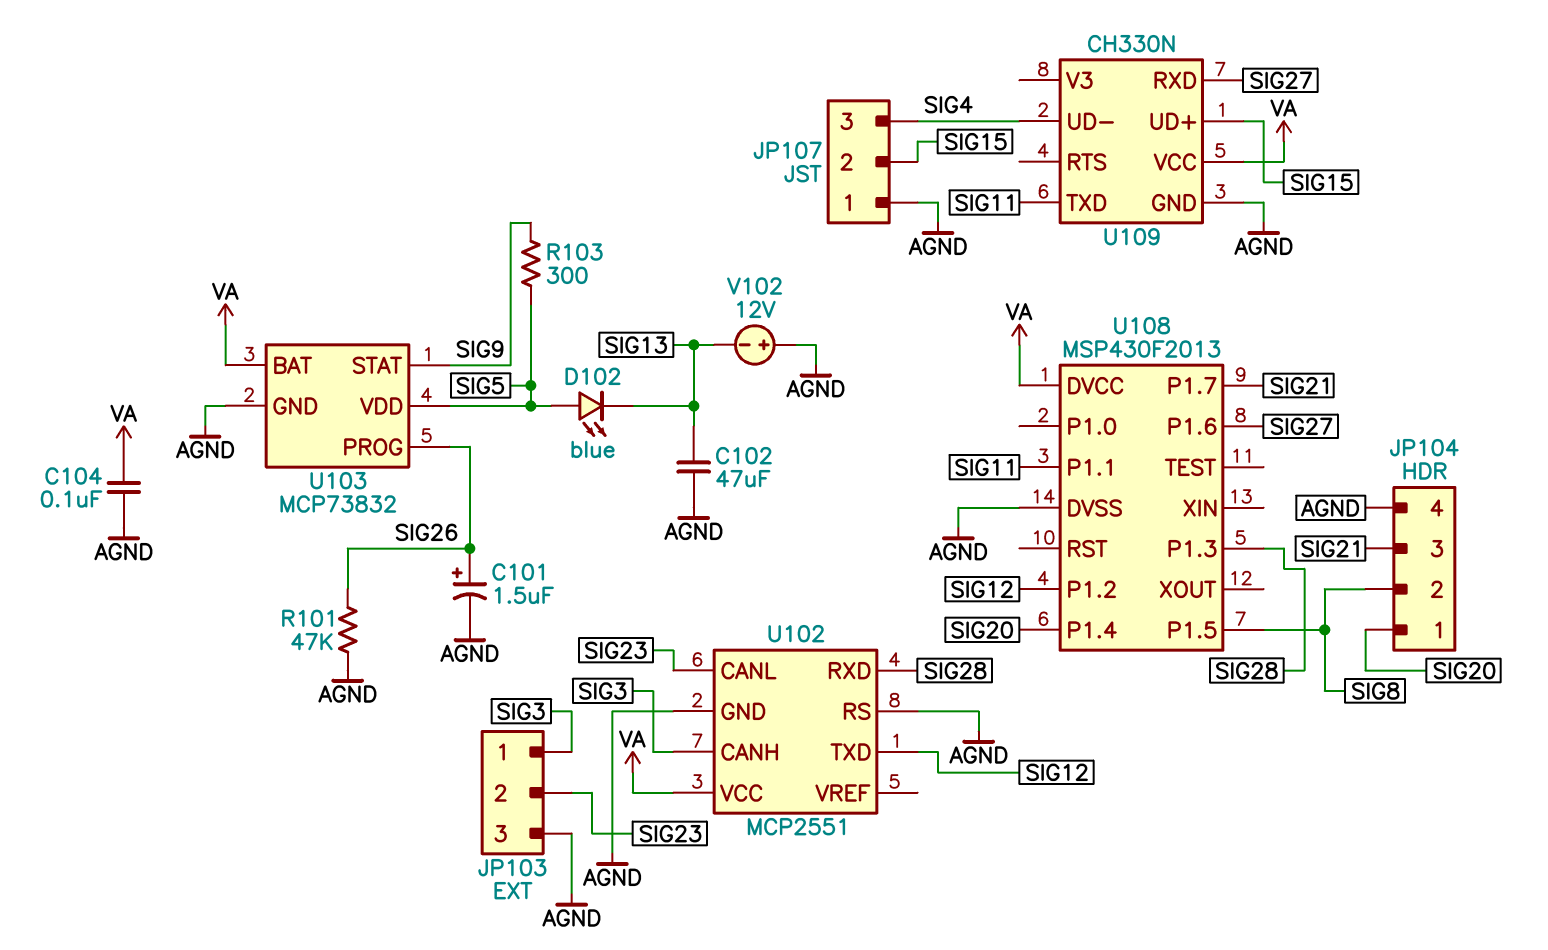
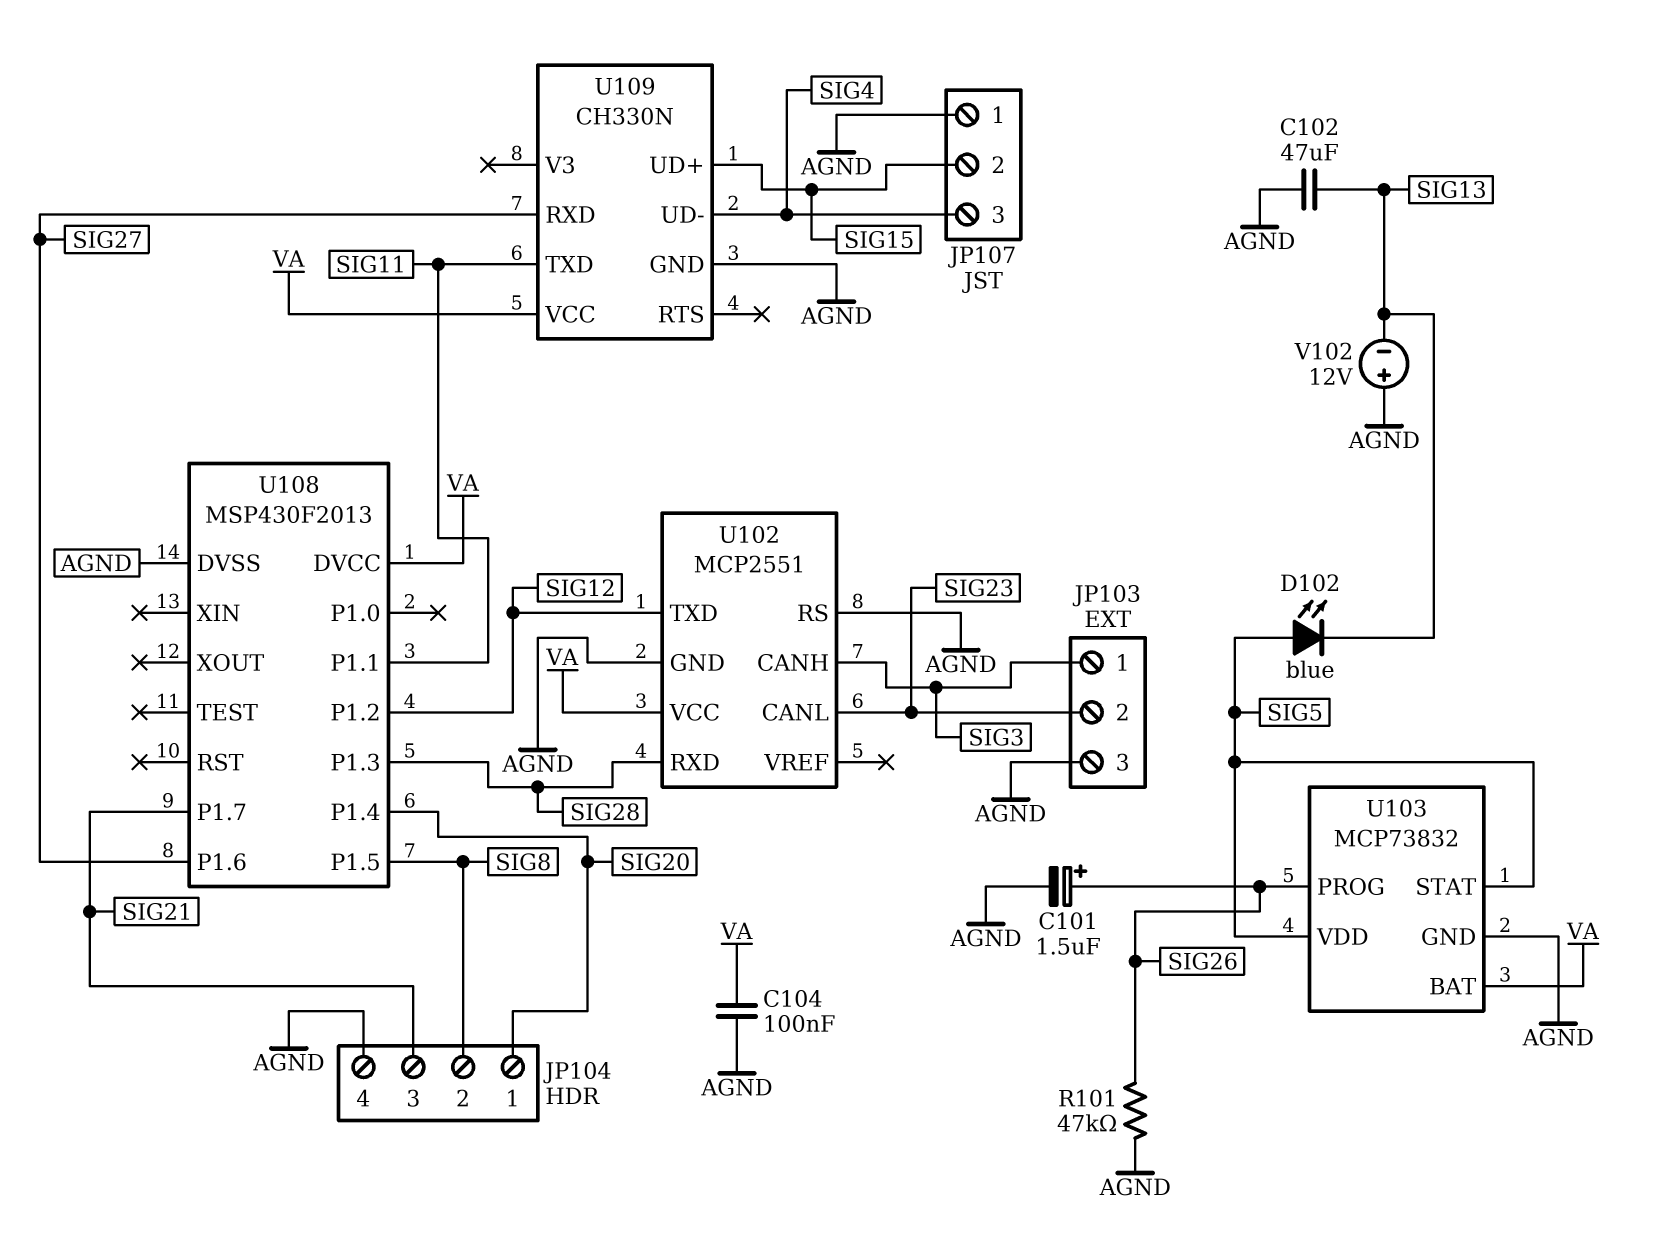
R103: 300 (SIG5, SIG9) -> none
U103 pin STAT: SIG9 -> SIG5

